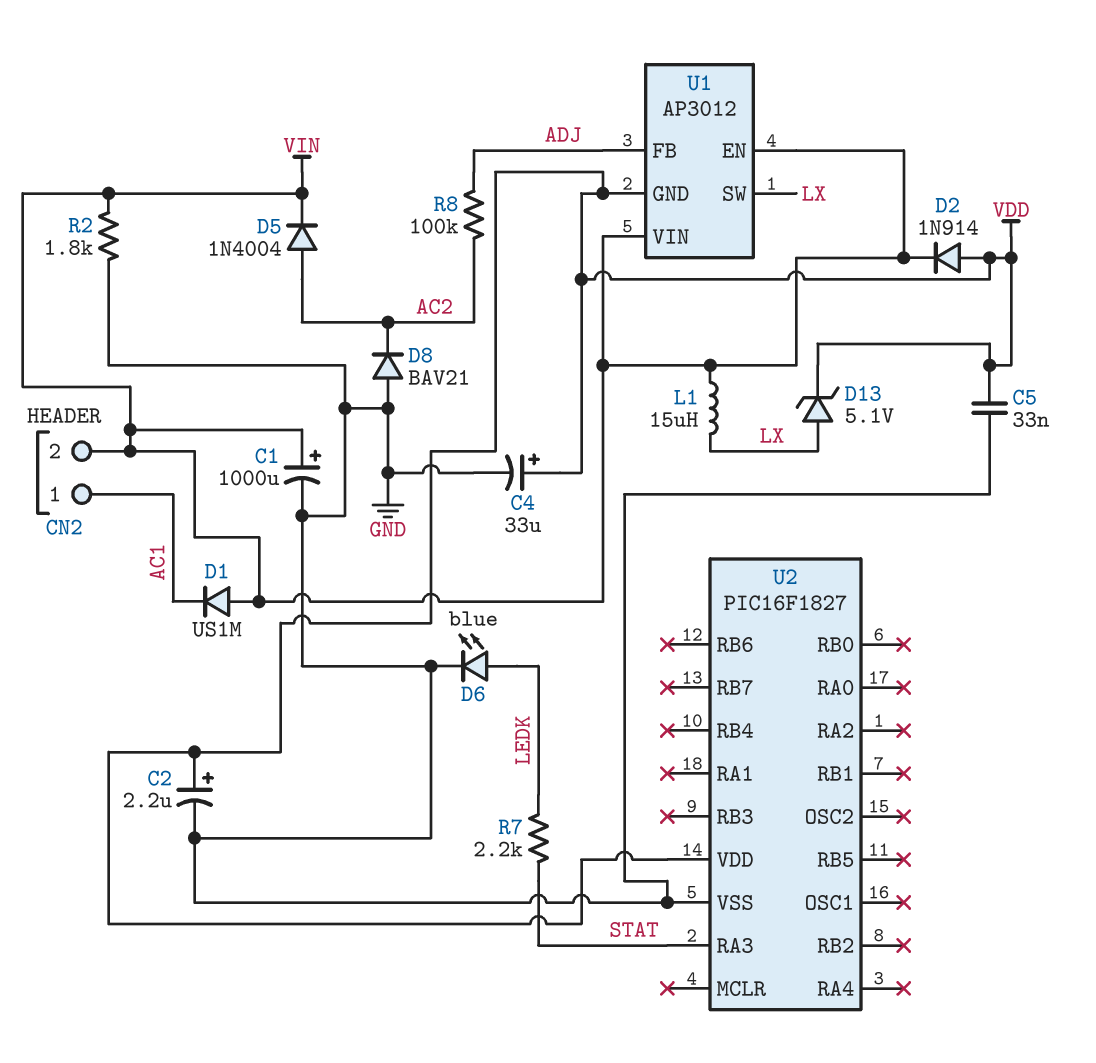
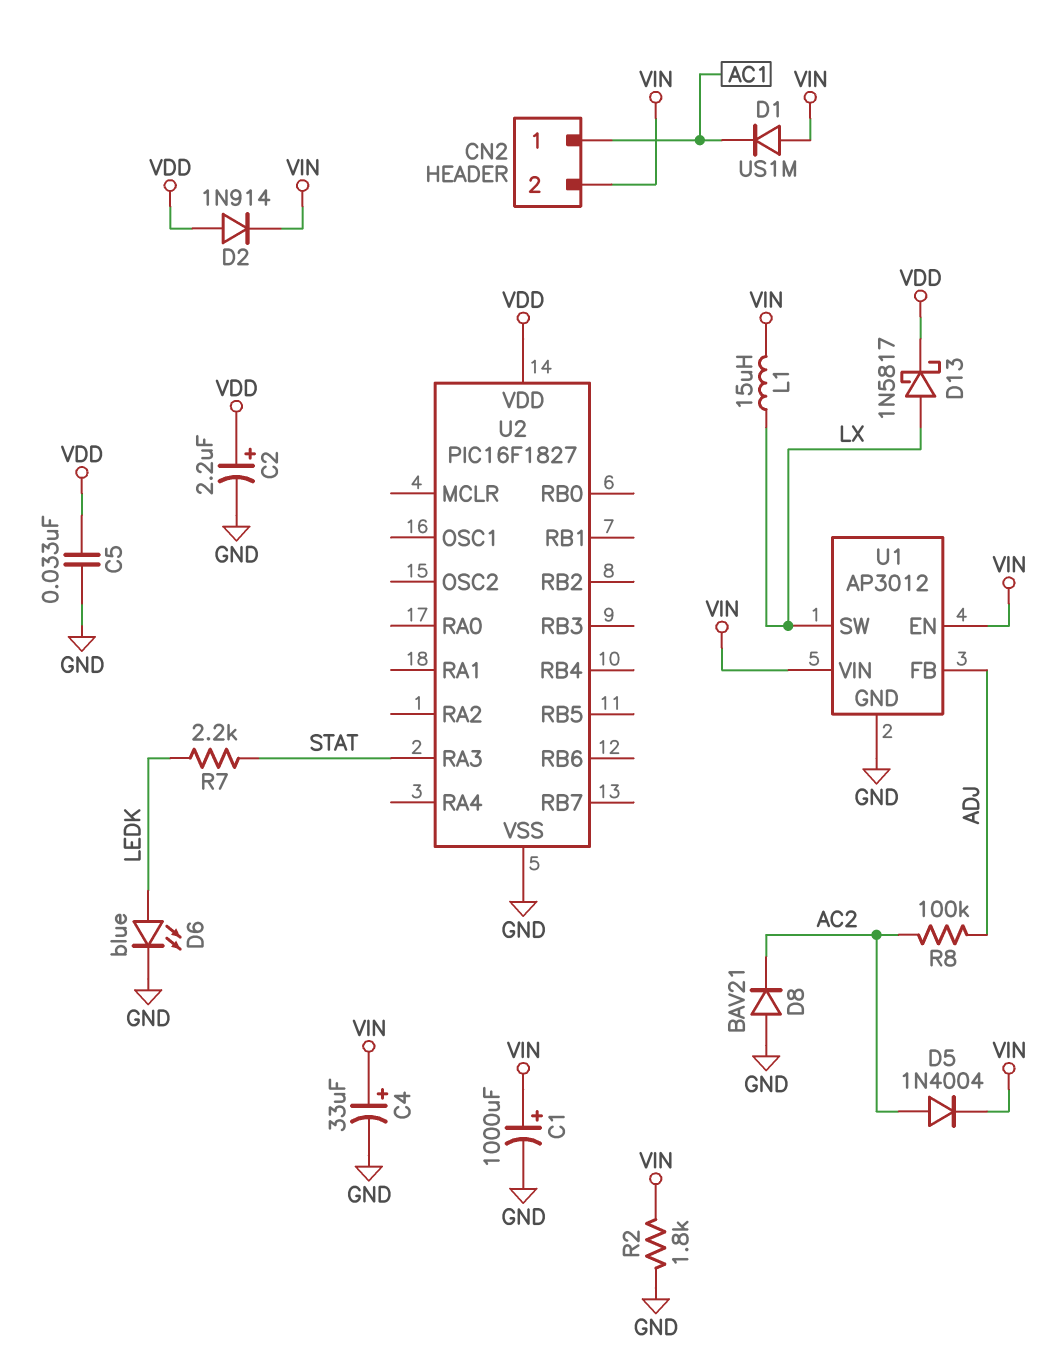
C4: 33uF (plus VDD, minus GND) -> 33uF (plus VIN, minus GND)
D13: zener 5.1V (A LX, K VDD) -> schottky 1N5817 (A LX, K VDD)
U1 pin GND: VDD -> GND

